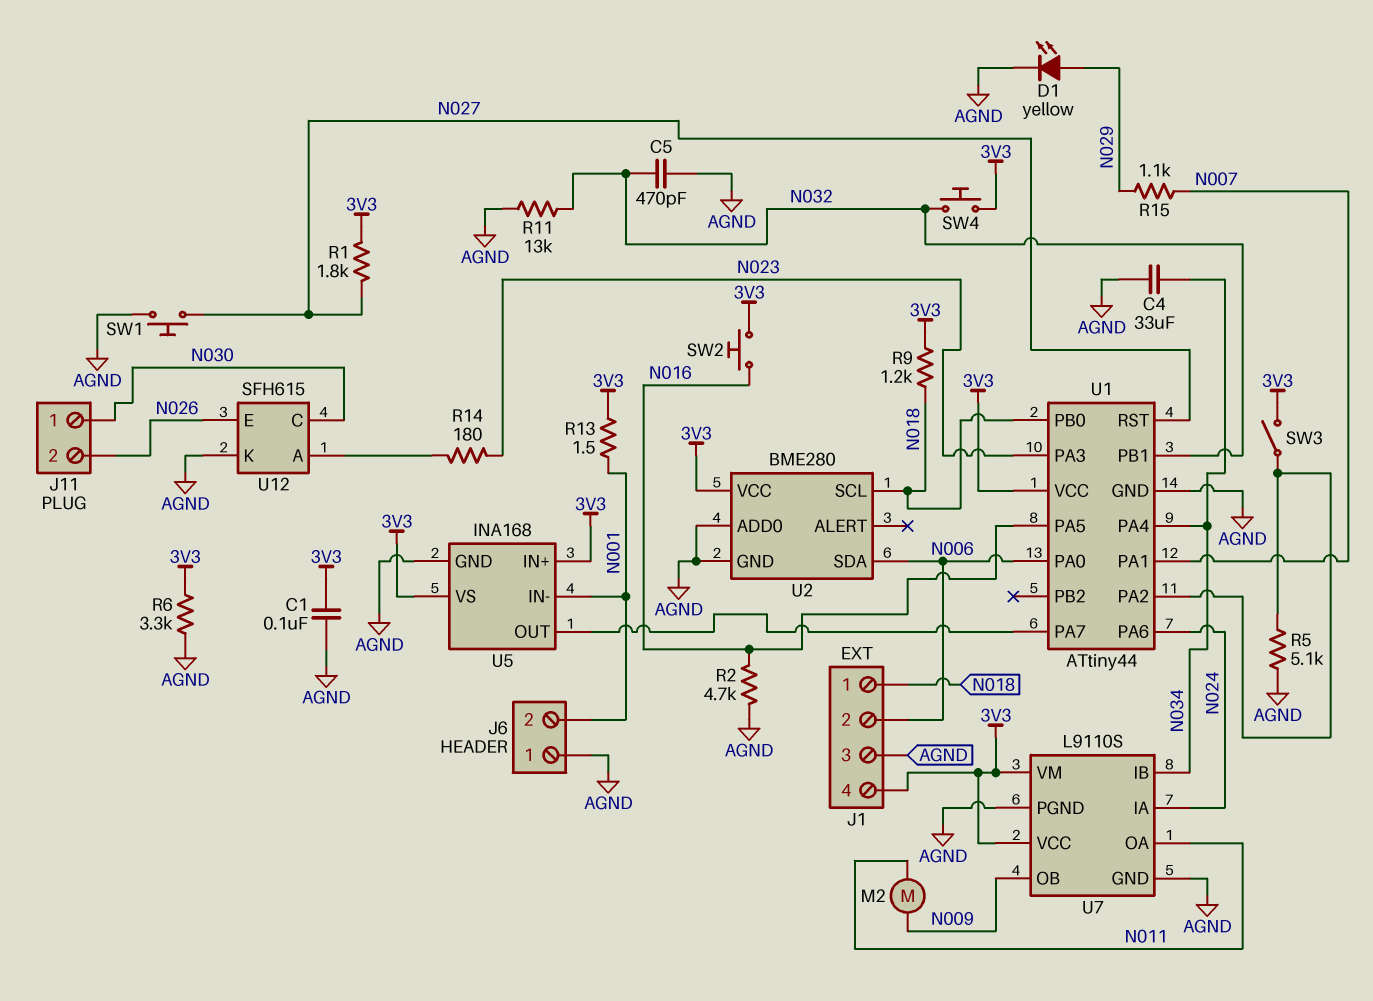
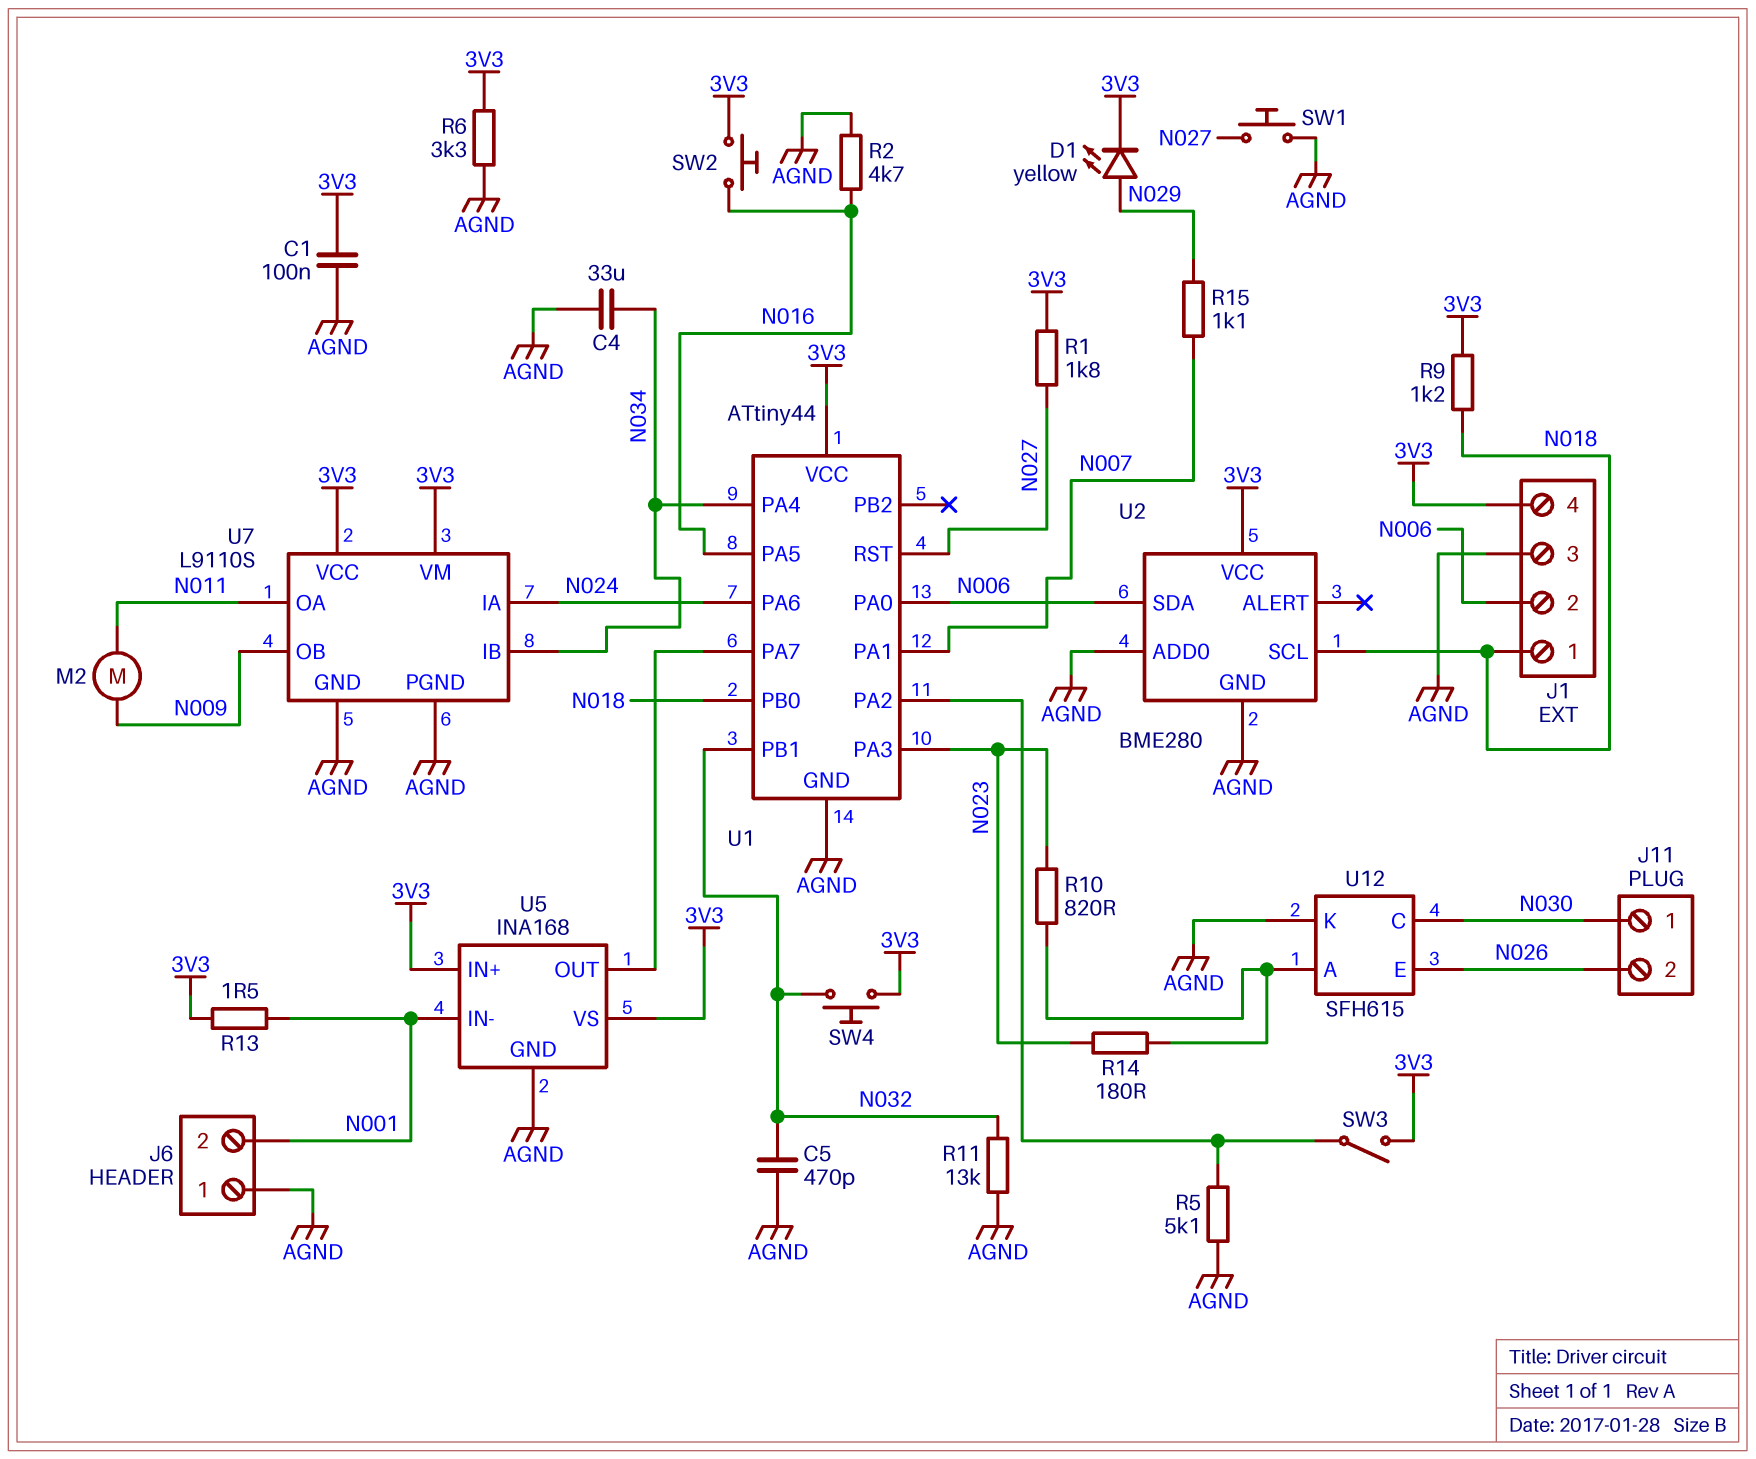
D1: LED yellow (A N029, K AGND) -> LED yellow (A N029, K 3V3)
R10: none -> 820 (N023, U12/A)

